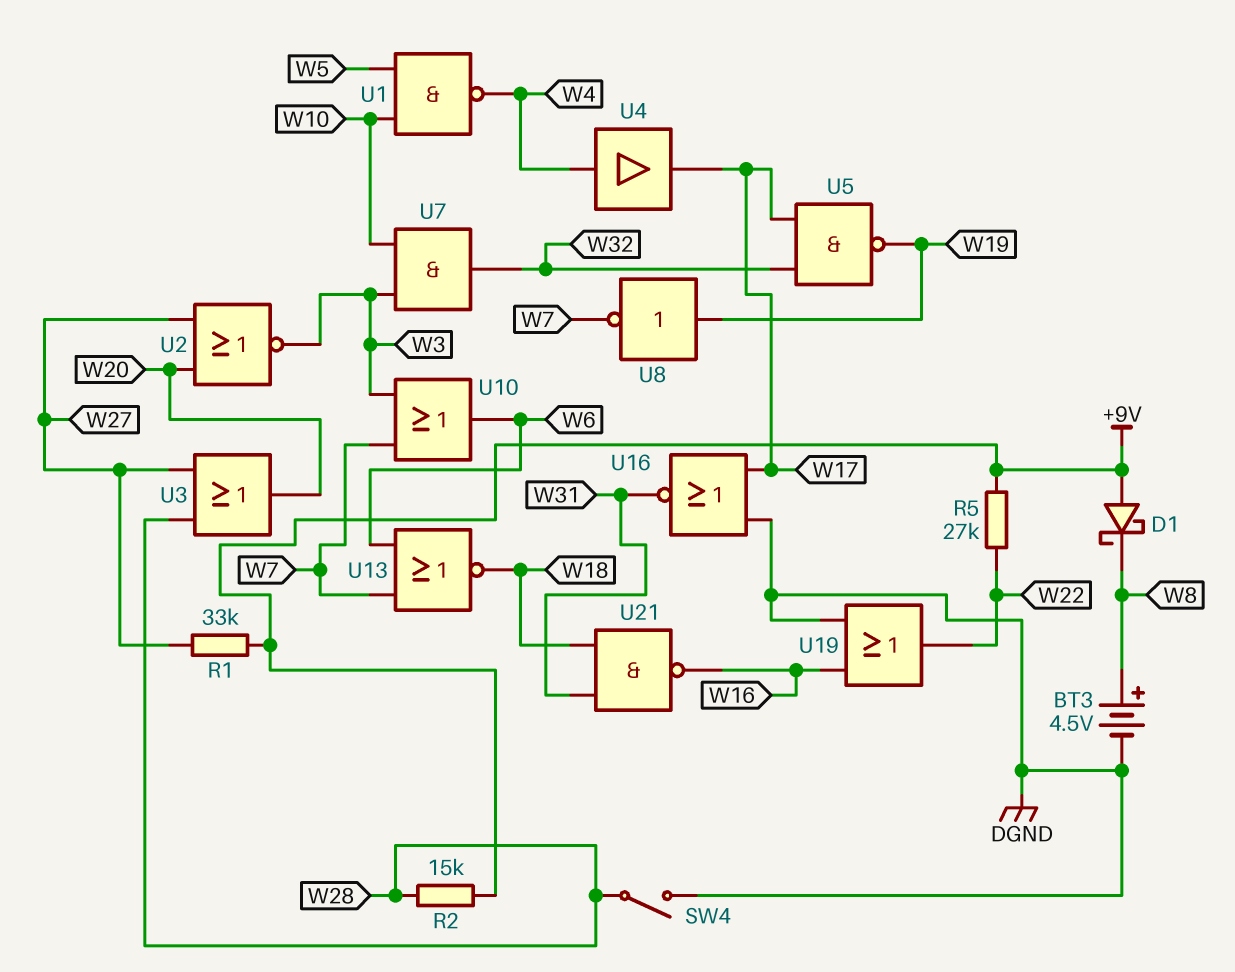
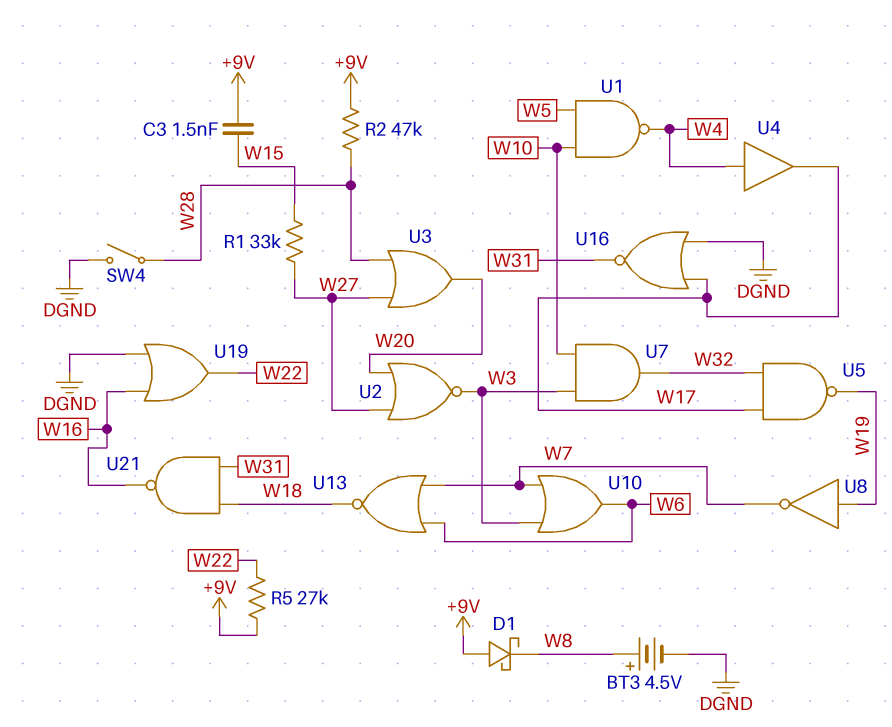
C3: none -> 1.5nF (+9V, W15)
R1: 33k (+9V, W27) -> 33k (W15, W27)
R2: 15k (+9V, W28) -> 47k (+9V, W28)

